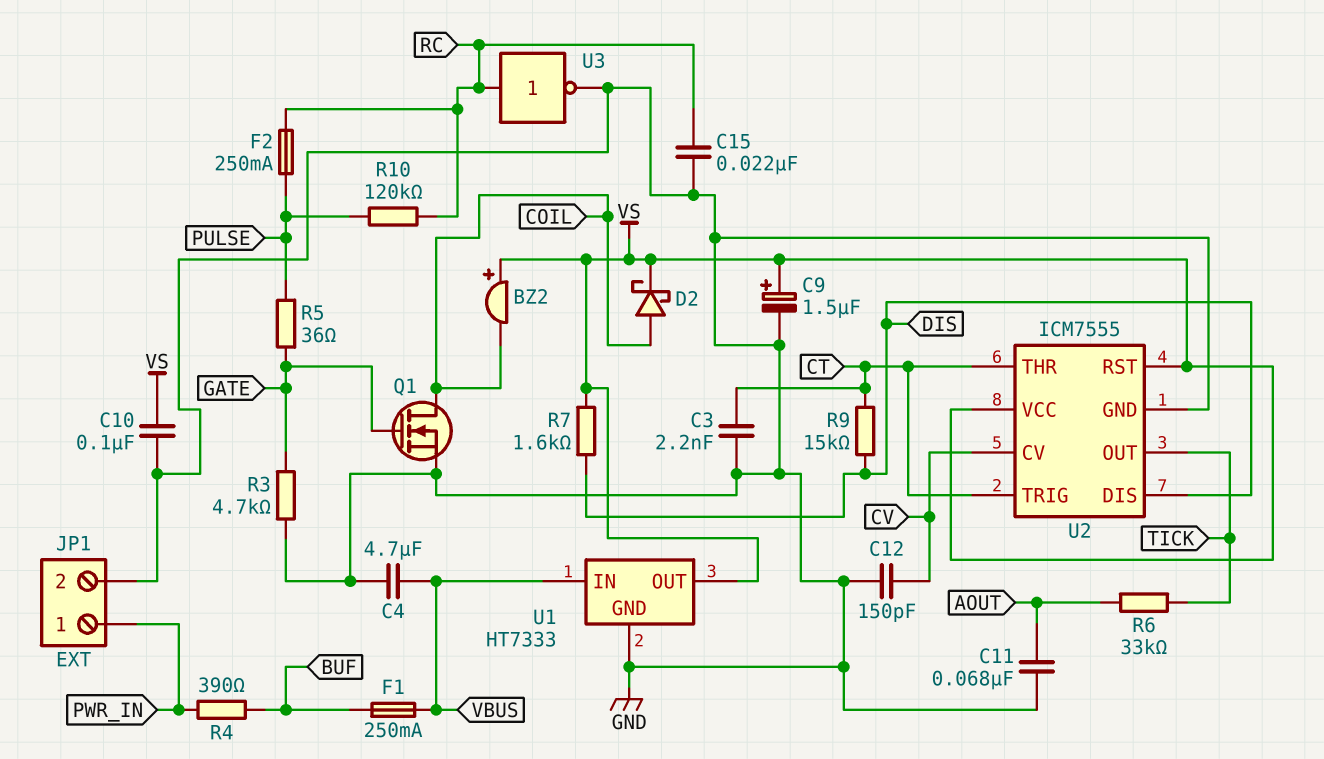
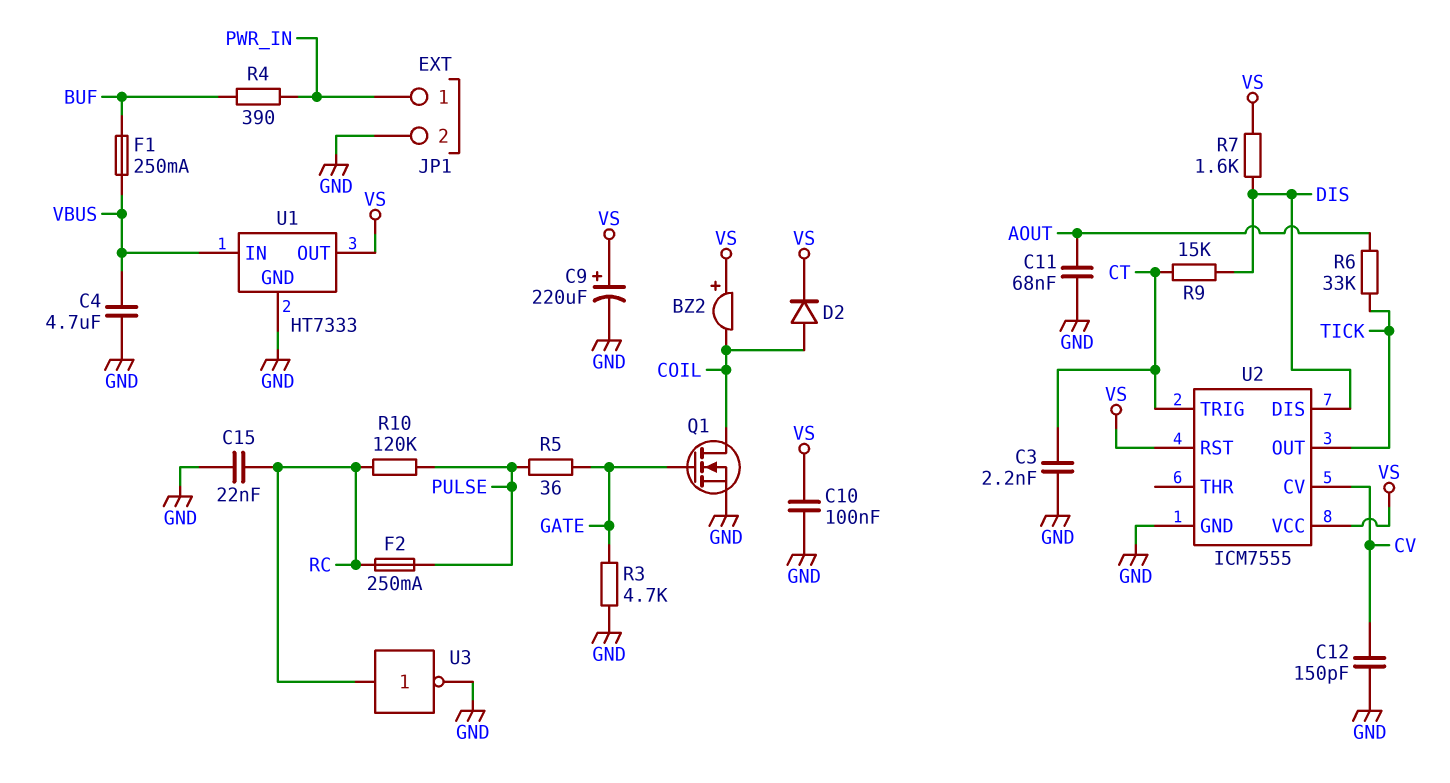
C9: 1.5uF (plus VS, minus GND) -> 220uF (plus VS, minus GND)
D2: schottky (A COIL, K VS) -> diode (A COIL, K VS)
U2 pin THR: CT -> none

